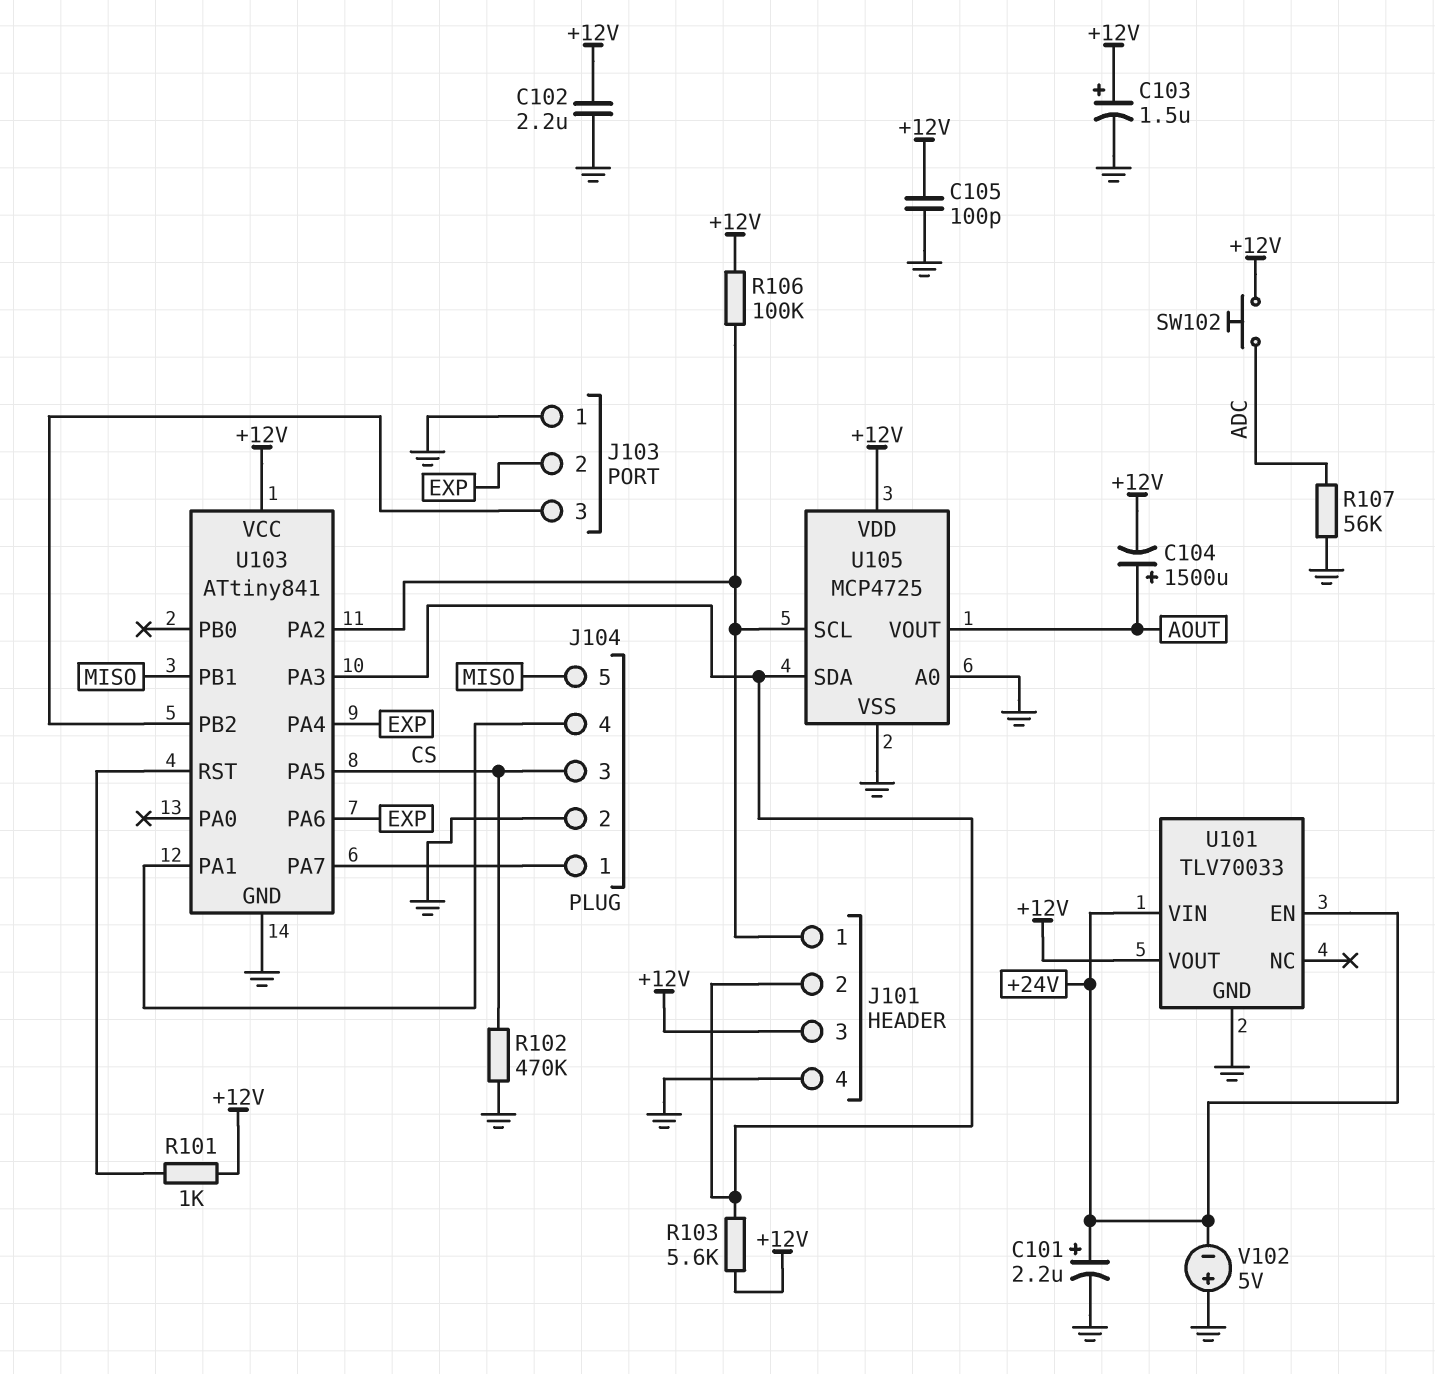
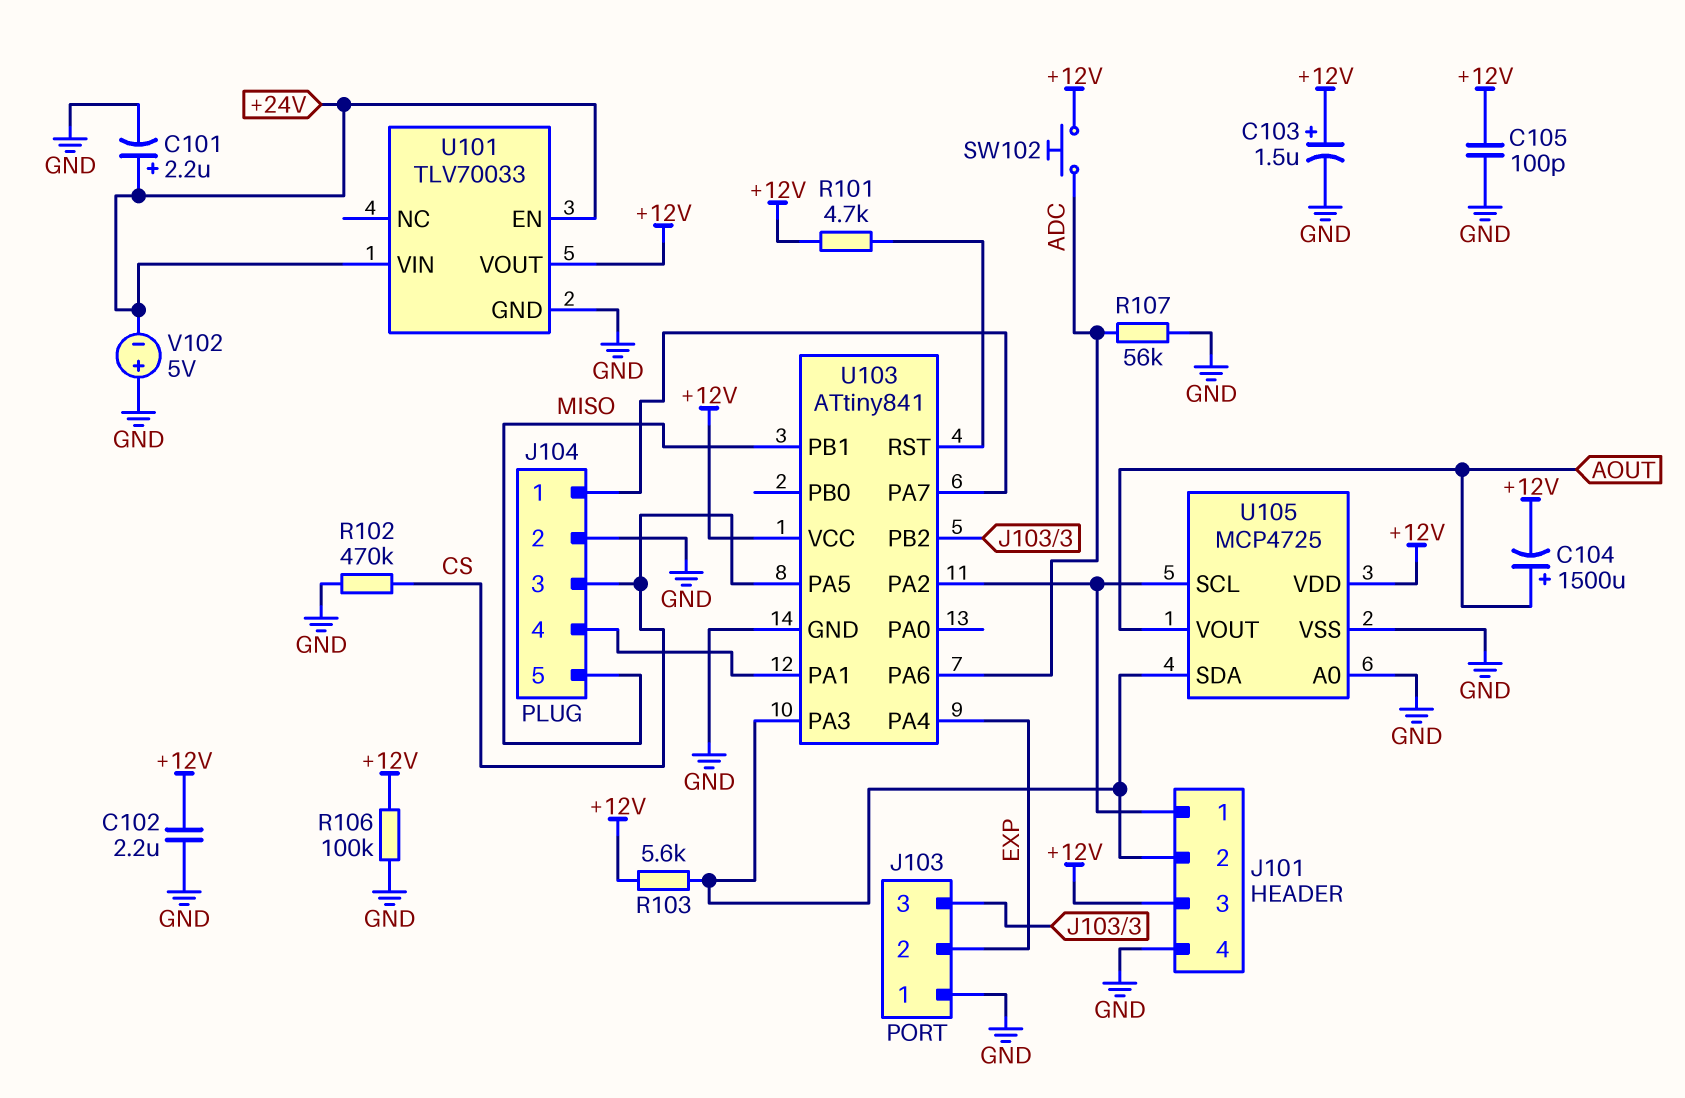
R101: 1k (+12V, U103/RST) -> 4.7k (+12V, U103/RST)
R106: 100k (+12V, J101/1) -> 100k (+12V, GND)
U103 pin PA6: EXP -> ADC

